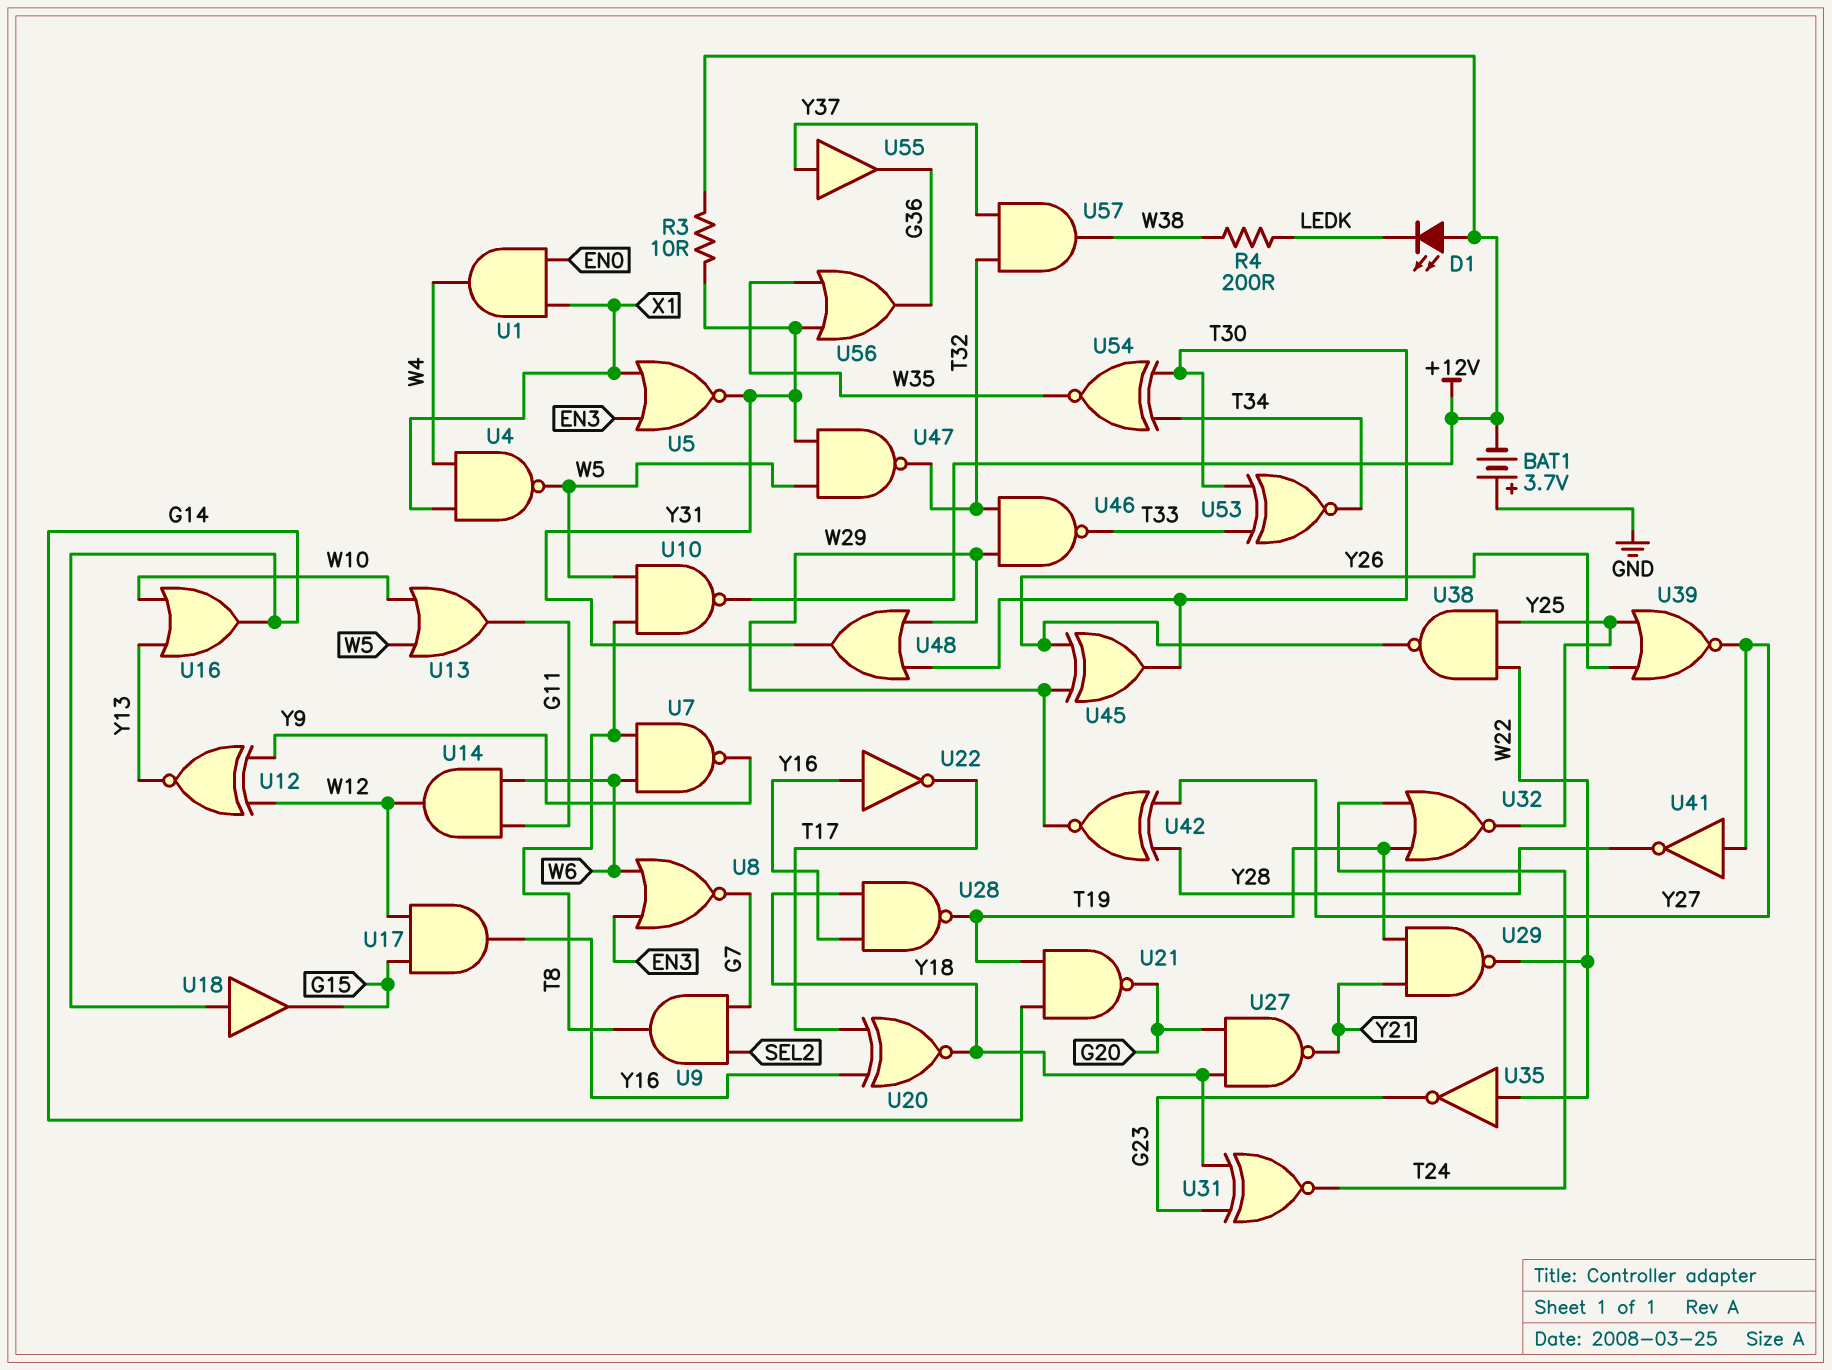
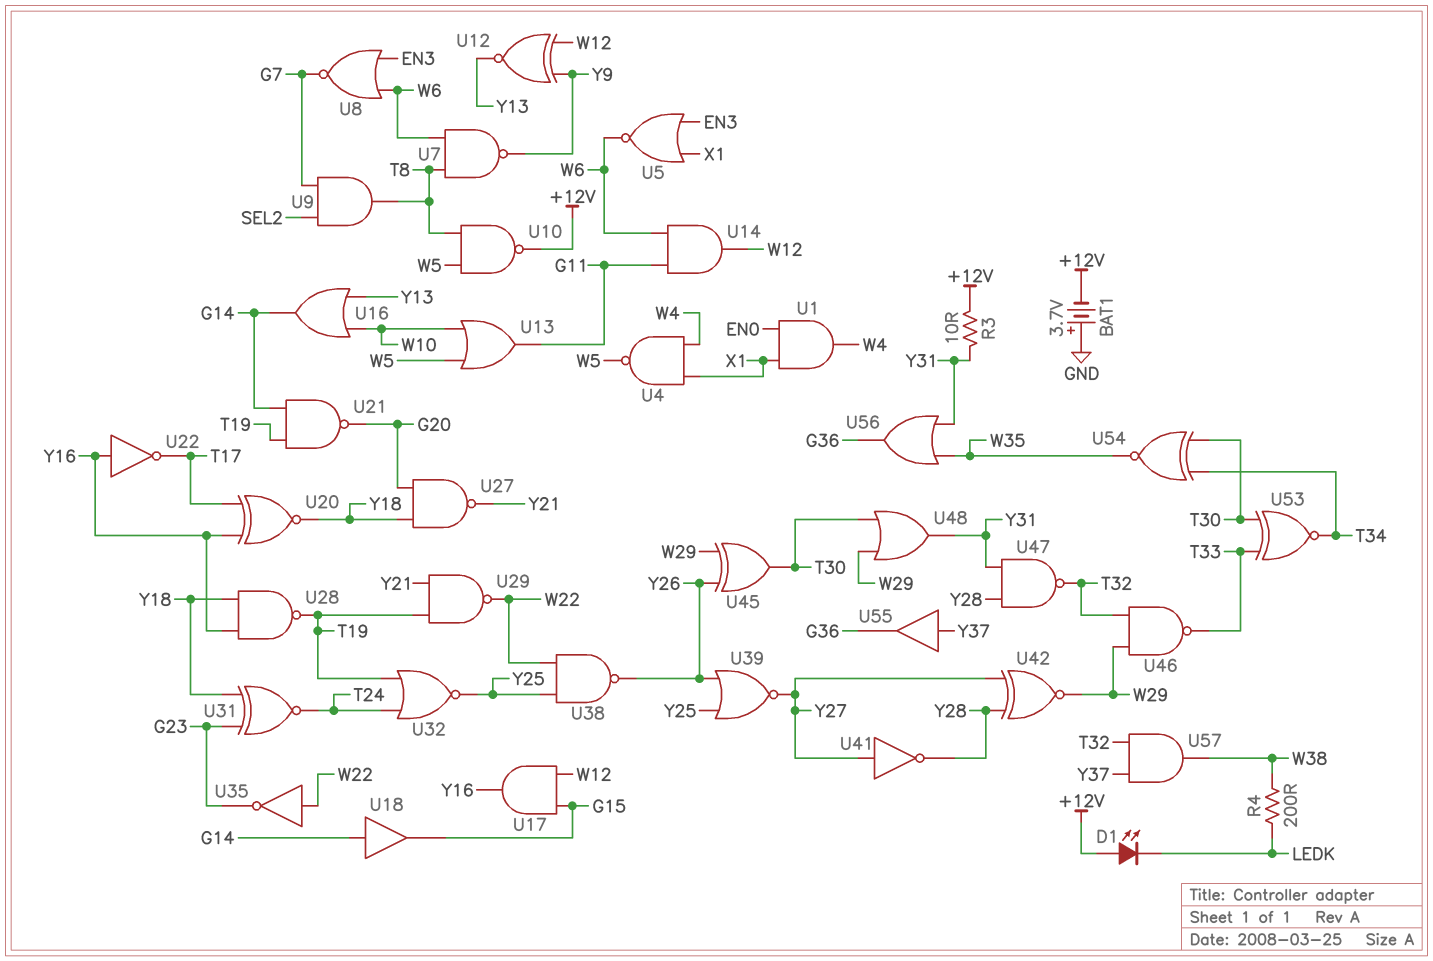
U5: NOR (in EN3, in X1, out Y31) -> NOR (in EN3, in X1, out W6)
U47: NAND (in W5, in Y31, out T32) -> NAND (in Y28, in Y31, out T32)

